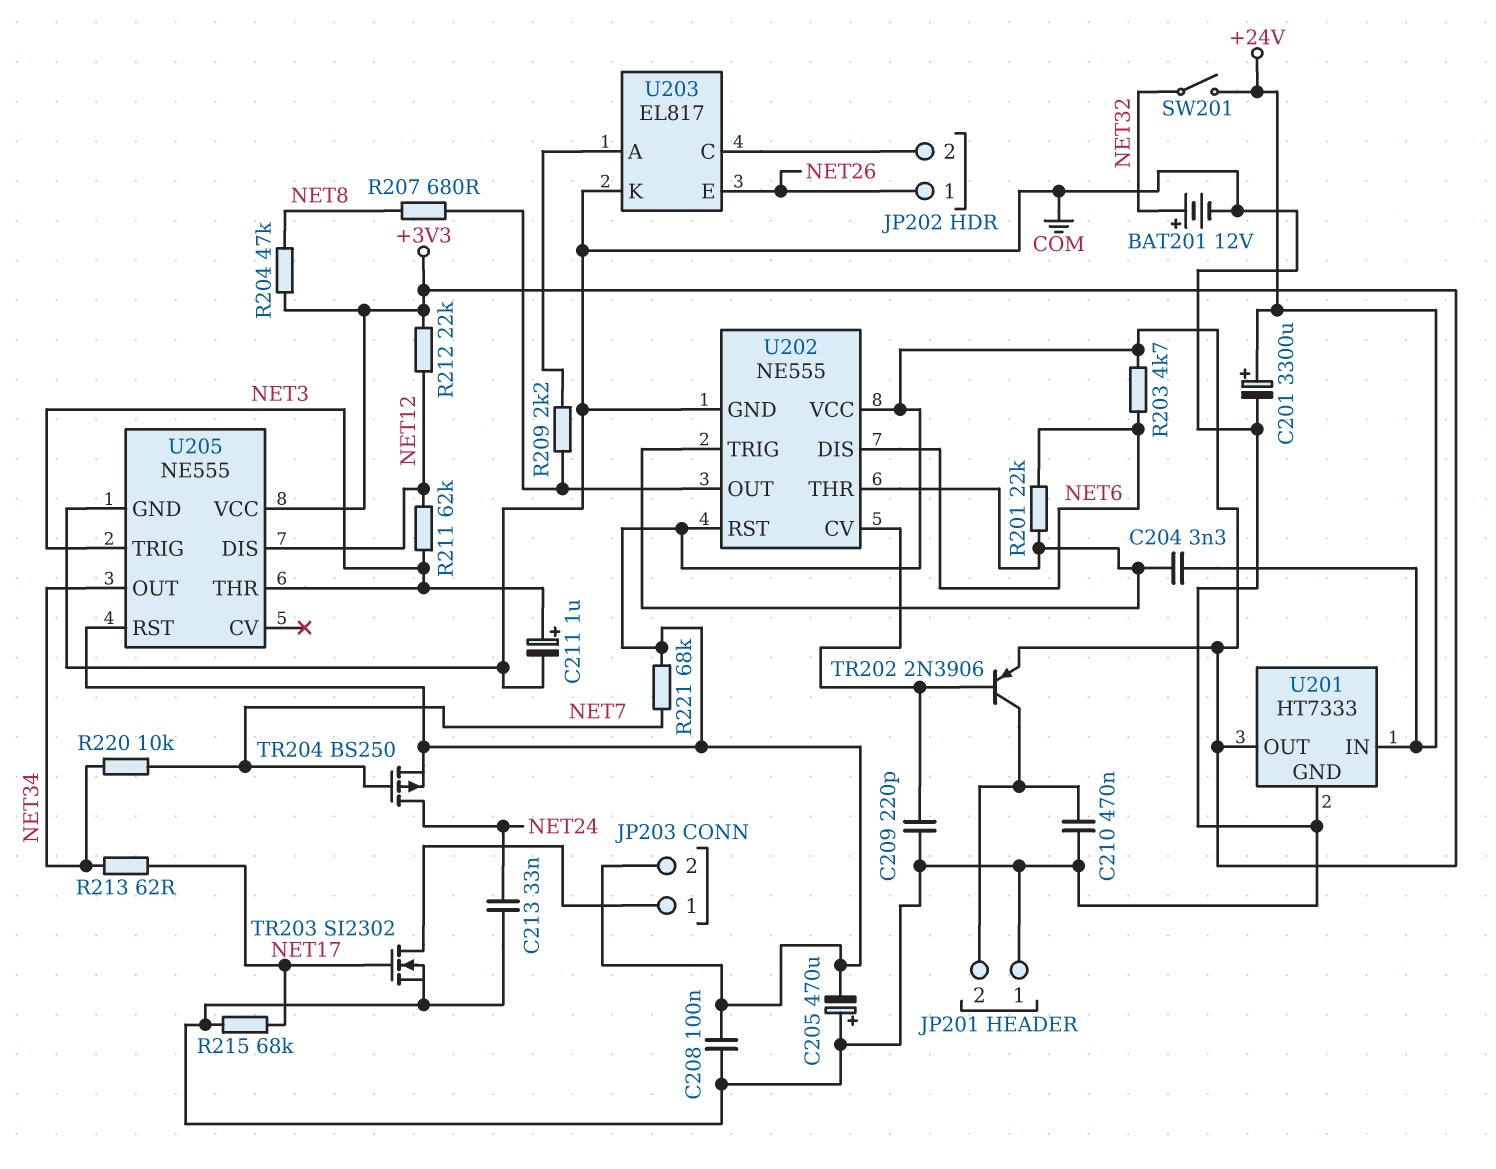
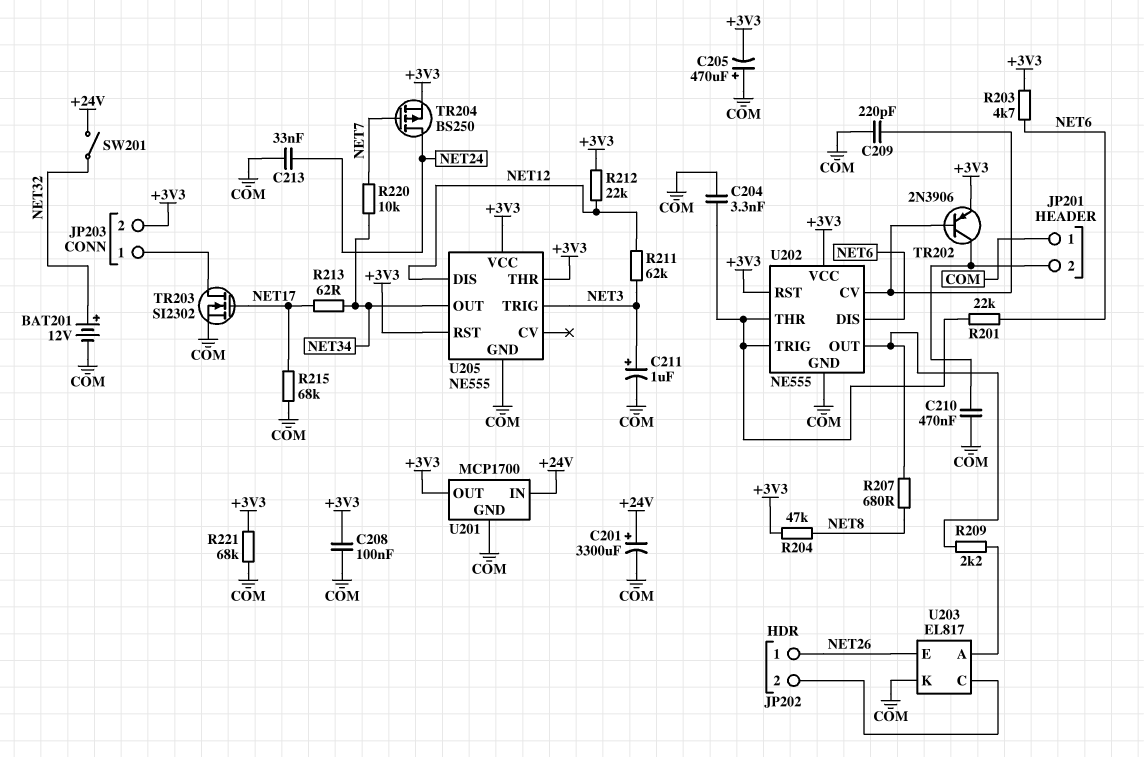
C204: 3.3nF (+24V, U202/THR) -> 3.3nF (COM, U202/THR)
R221: 68k (+3V3, NET7) -> 68k (+3V3, COM)
U201: HT7333 -> MCP1700
U205 pin THR: NET3 -> +3V3

